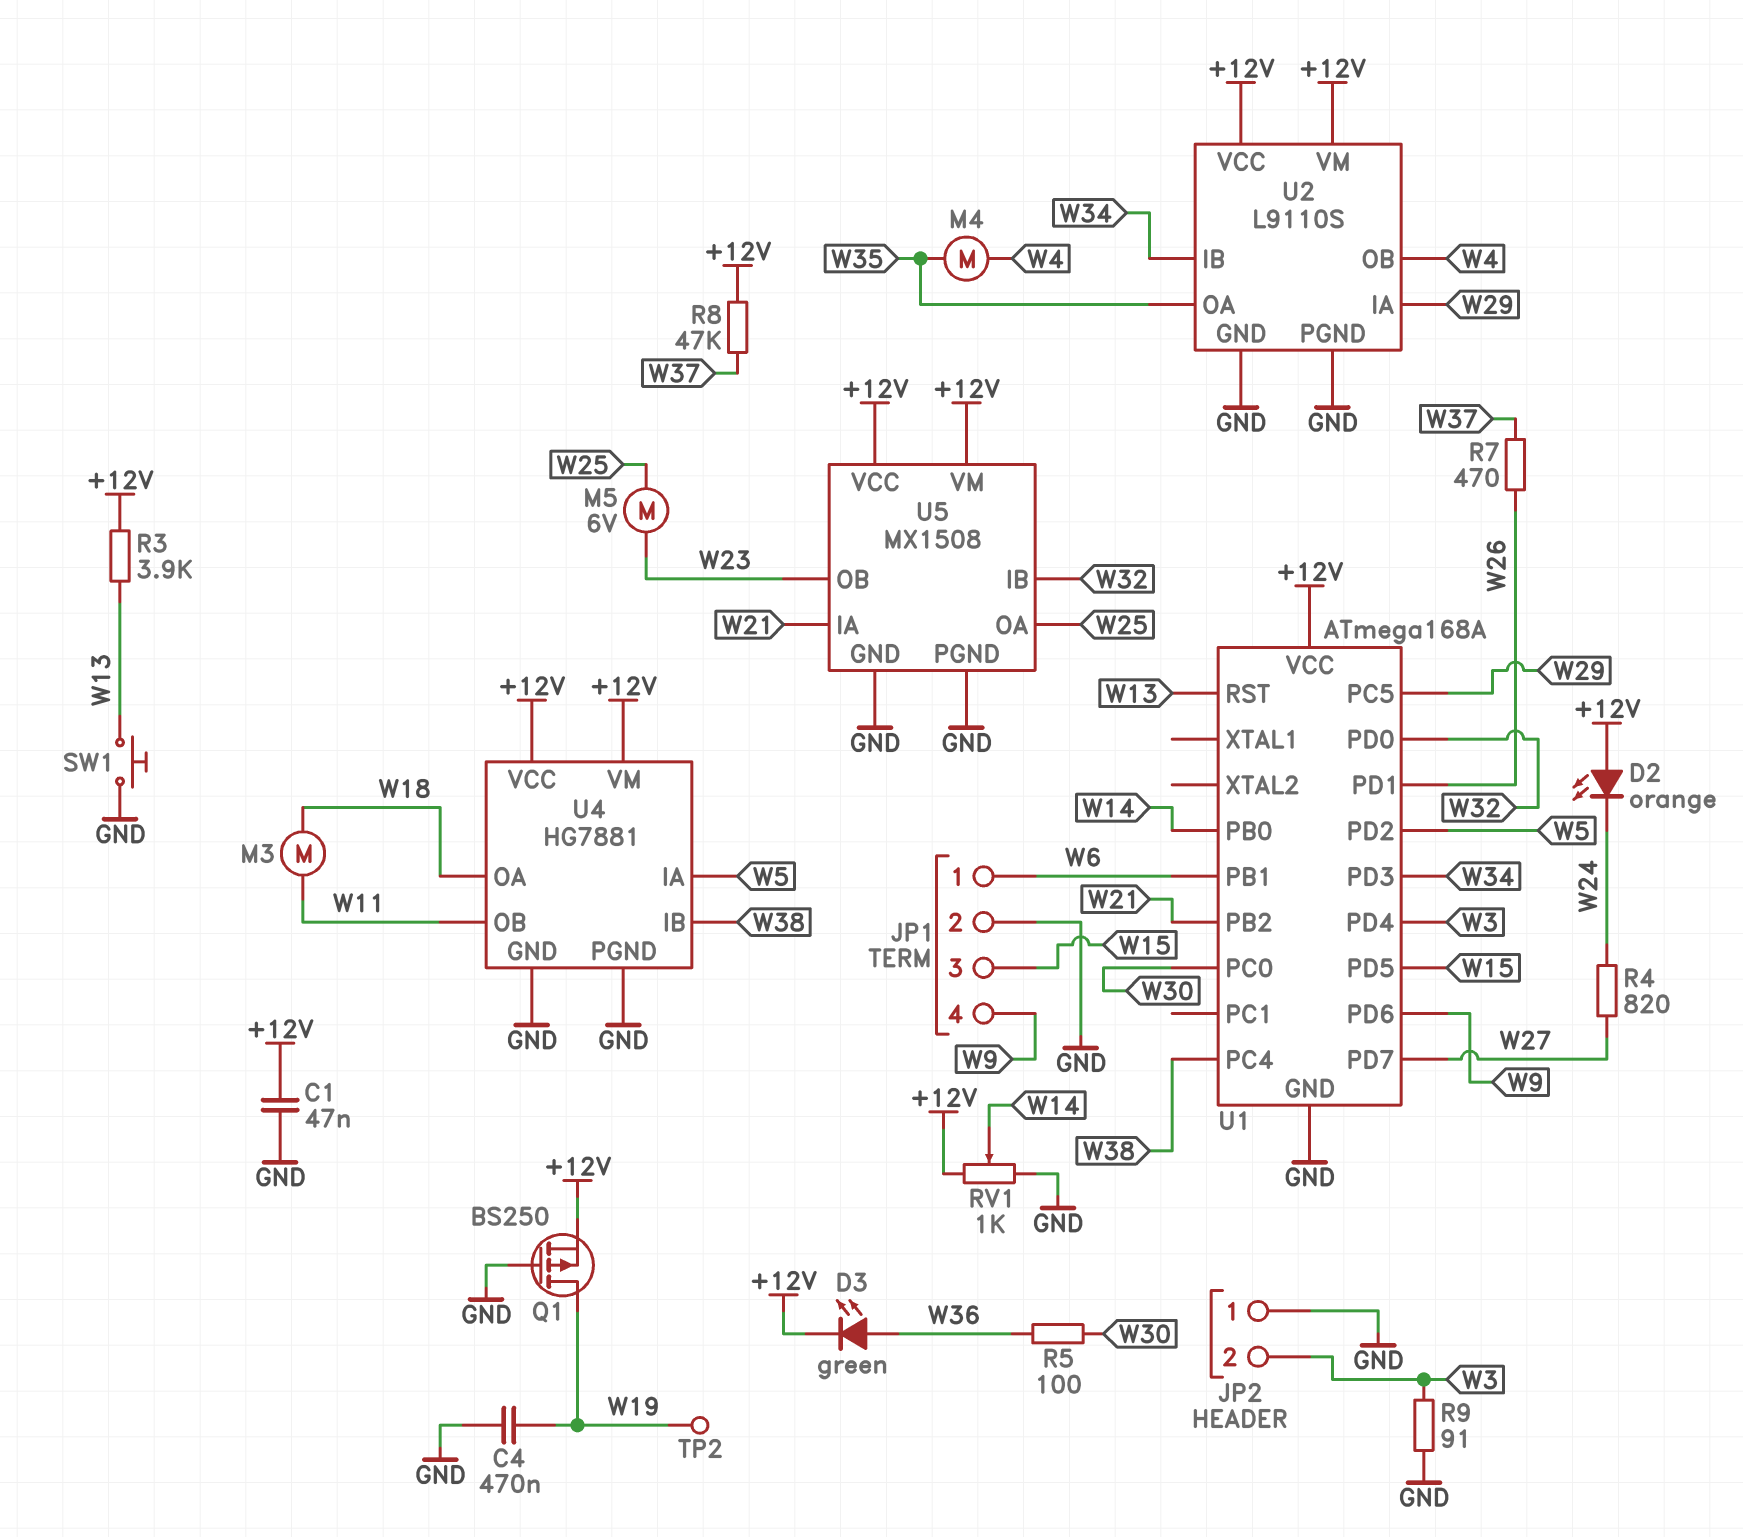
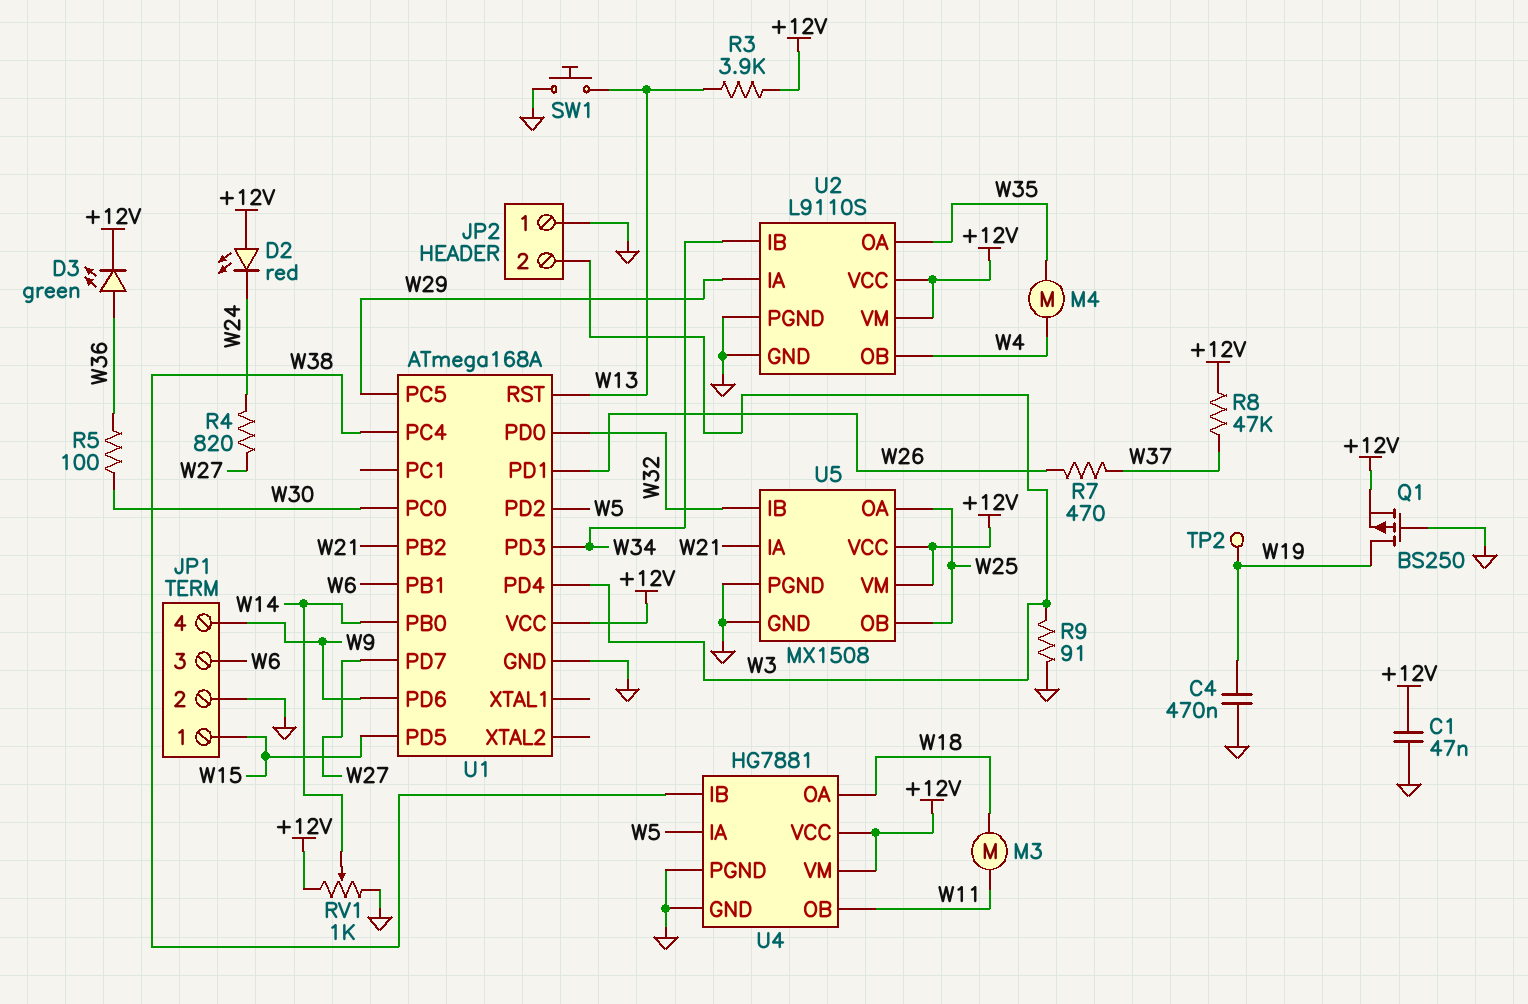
D2: LED orange (A +12V, K W24) -> LED red (A +12V, K W24)
JP1 pin 1: W6 -> W15
JP1 pin 3: W15 -> W6
M5: motor 6V (W23, W25) -> none
U5 pin OB: W23 -> W25

